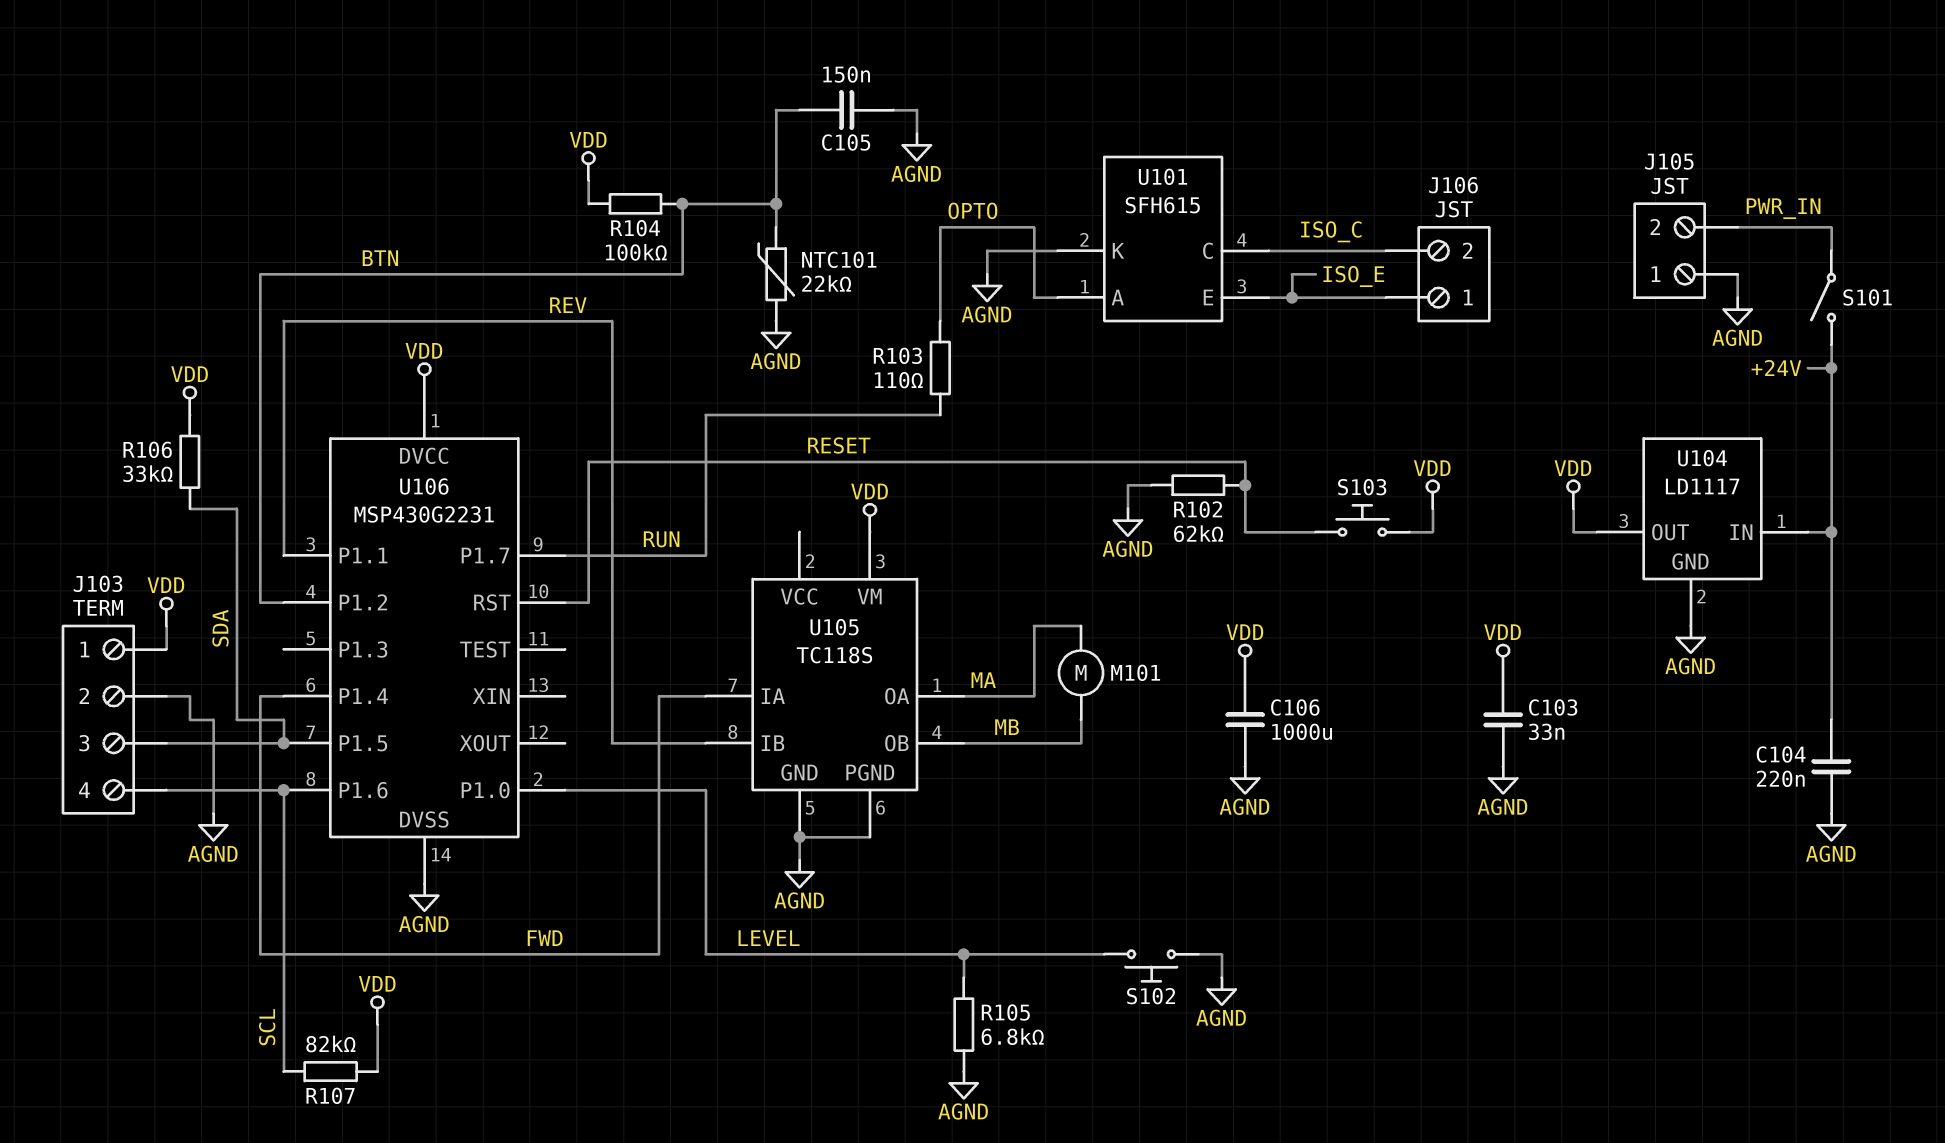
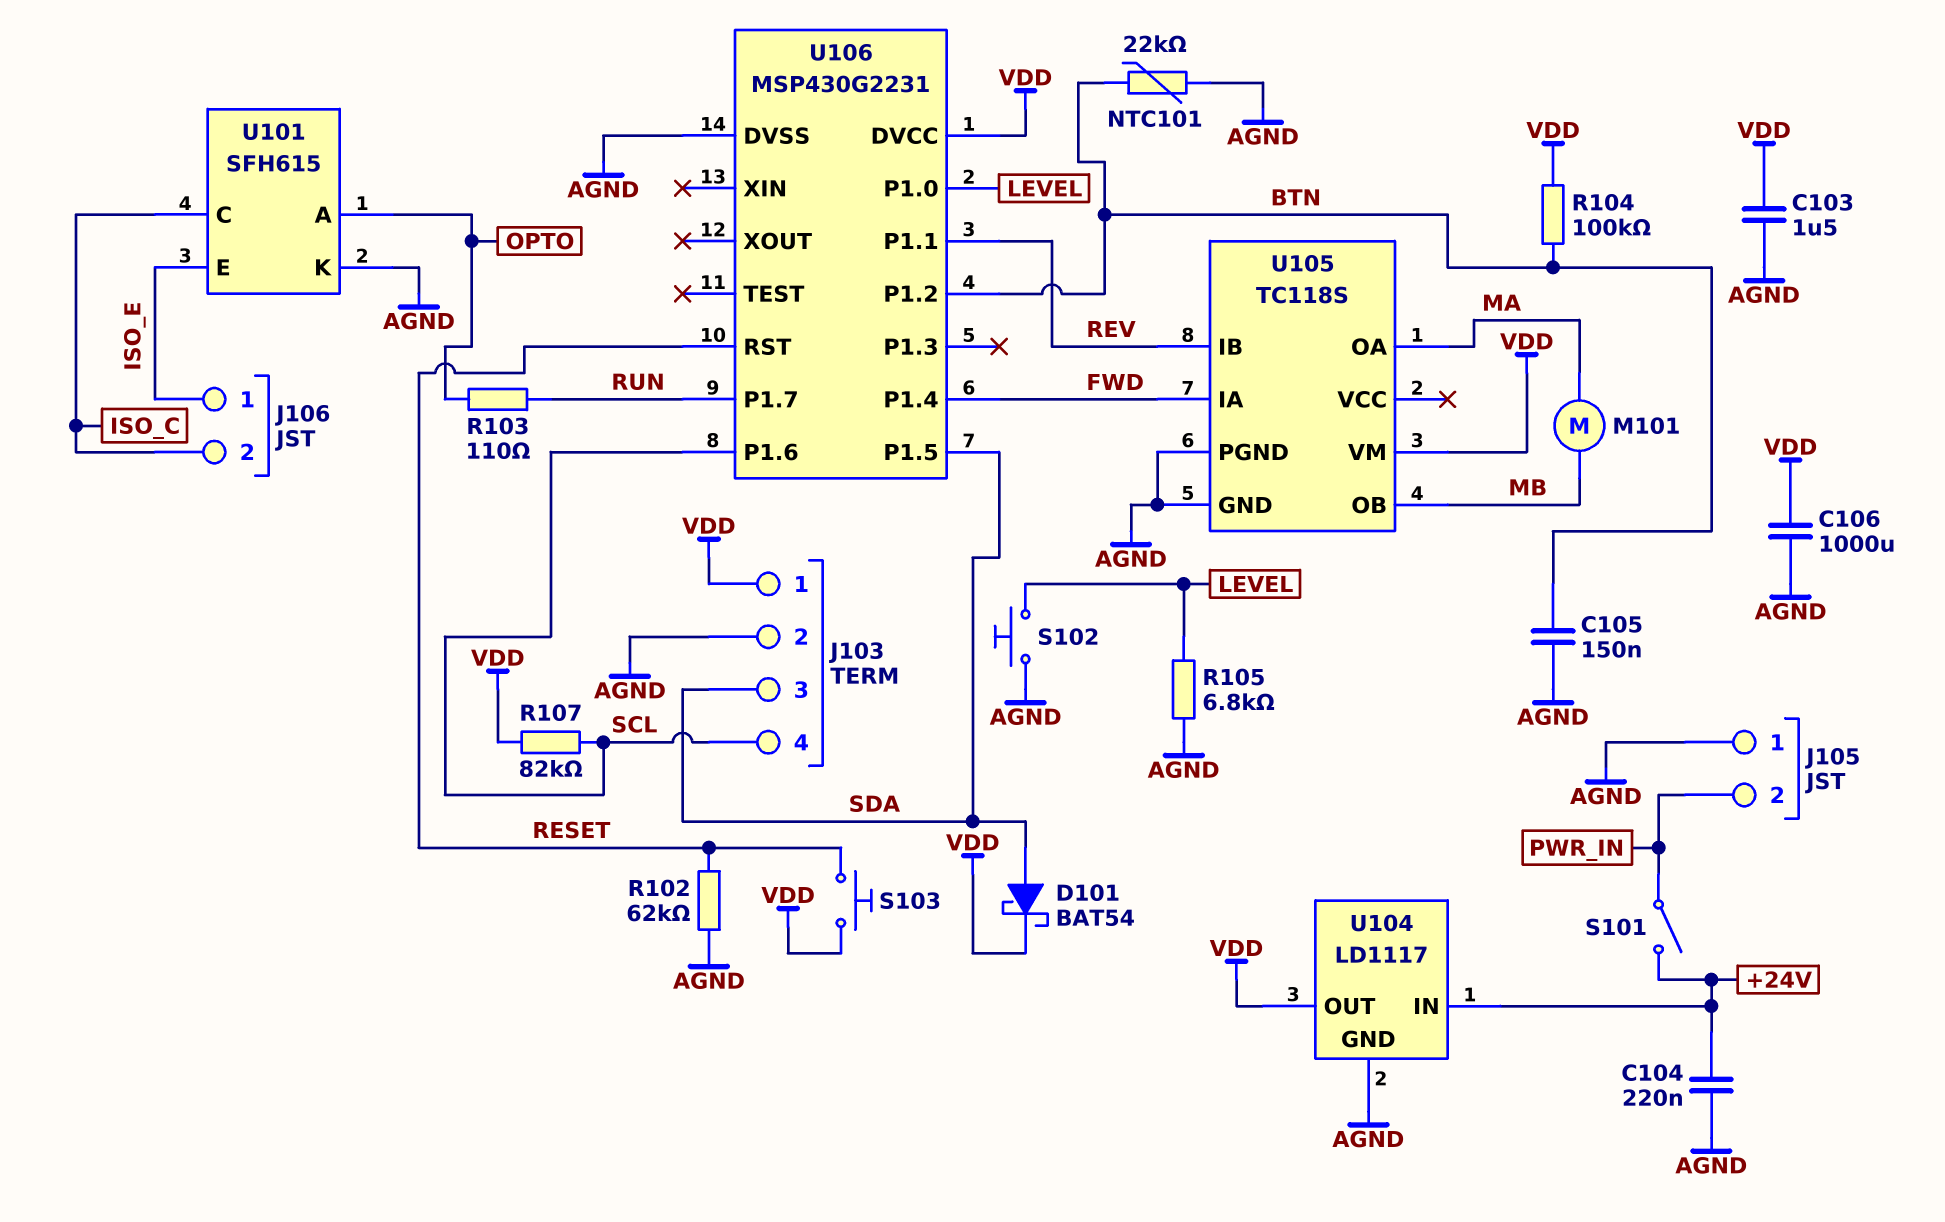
C103: 33nF (AGND, VDD) -> 1.5uF (AGND, VDD)
D101: none -> schottky BAT54 (A SDA, K VDD)
R106: 33k (SDA, VDD) -> none

